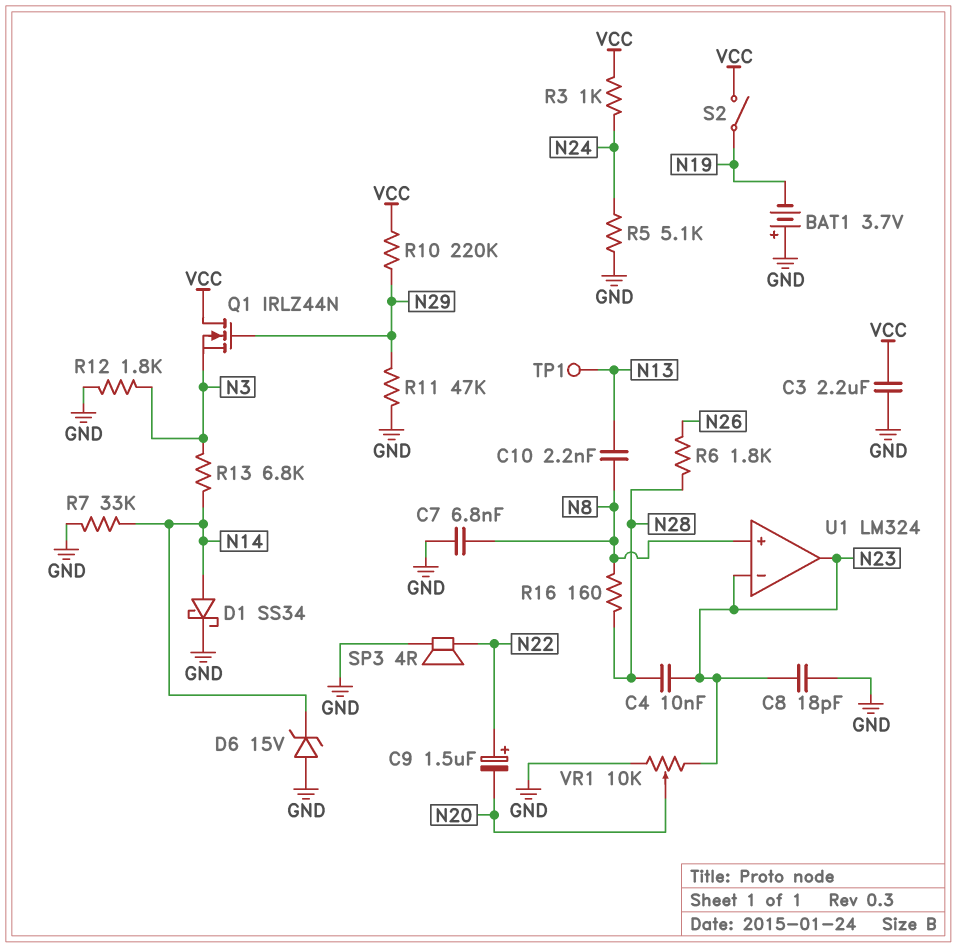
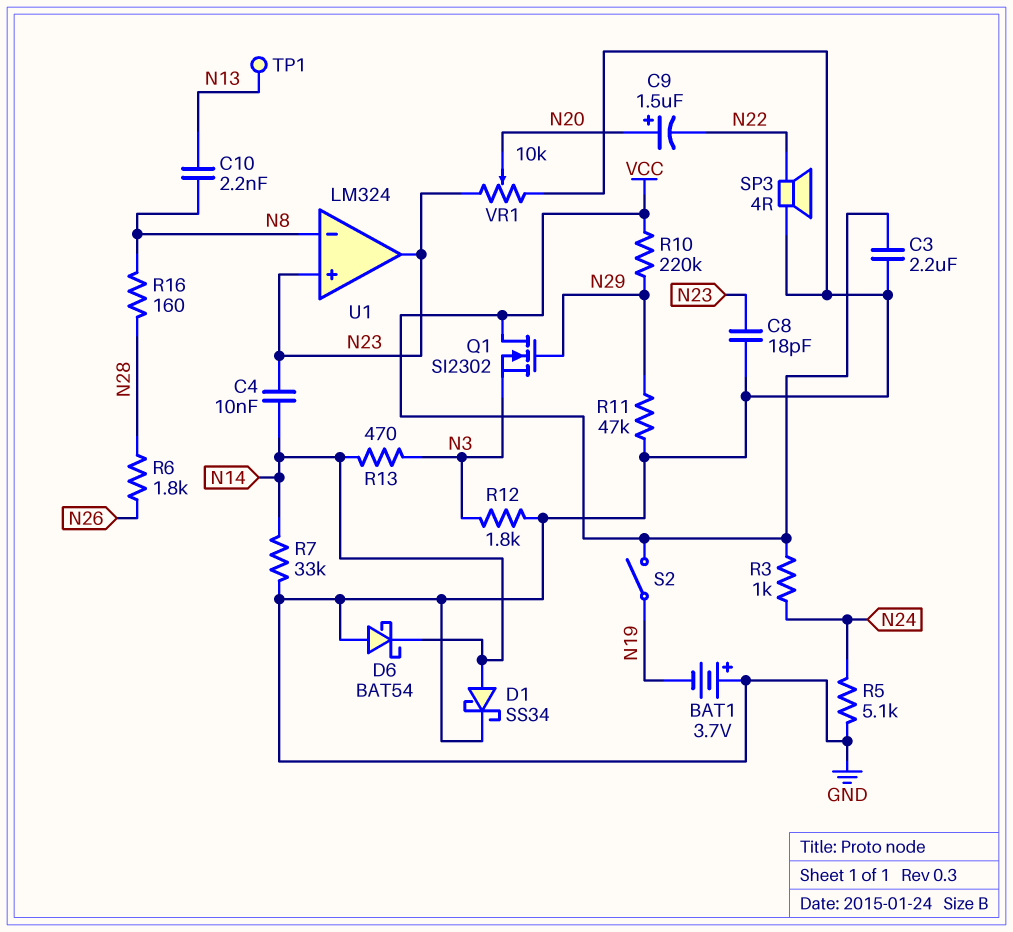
C4: 10nF (N23, N28) -> 10nF (N14, N23)
C7: 6.8nF (GND, N8) -> none
C9: 1.5uF (plus N22, minus N20) -> 1.5uF (plus N20, minus N22)
D6: zener 15V (A GND, K N14) -> schottky BAT54 (A GND, K N14)
Q1: NMOS IRLZ44N (G N29, D VCC, S N3) -> NMOS SI2302 (G N29, D VCC, S N3)
R13: 6.8k (N3, N14) -> 470 (N3, N14)
U1 pin in+: N8 -> N23
U1 pin in-: N23 -> N8

